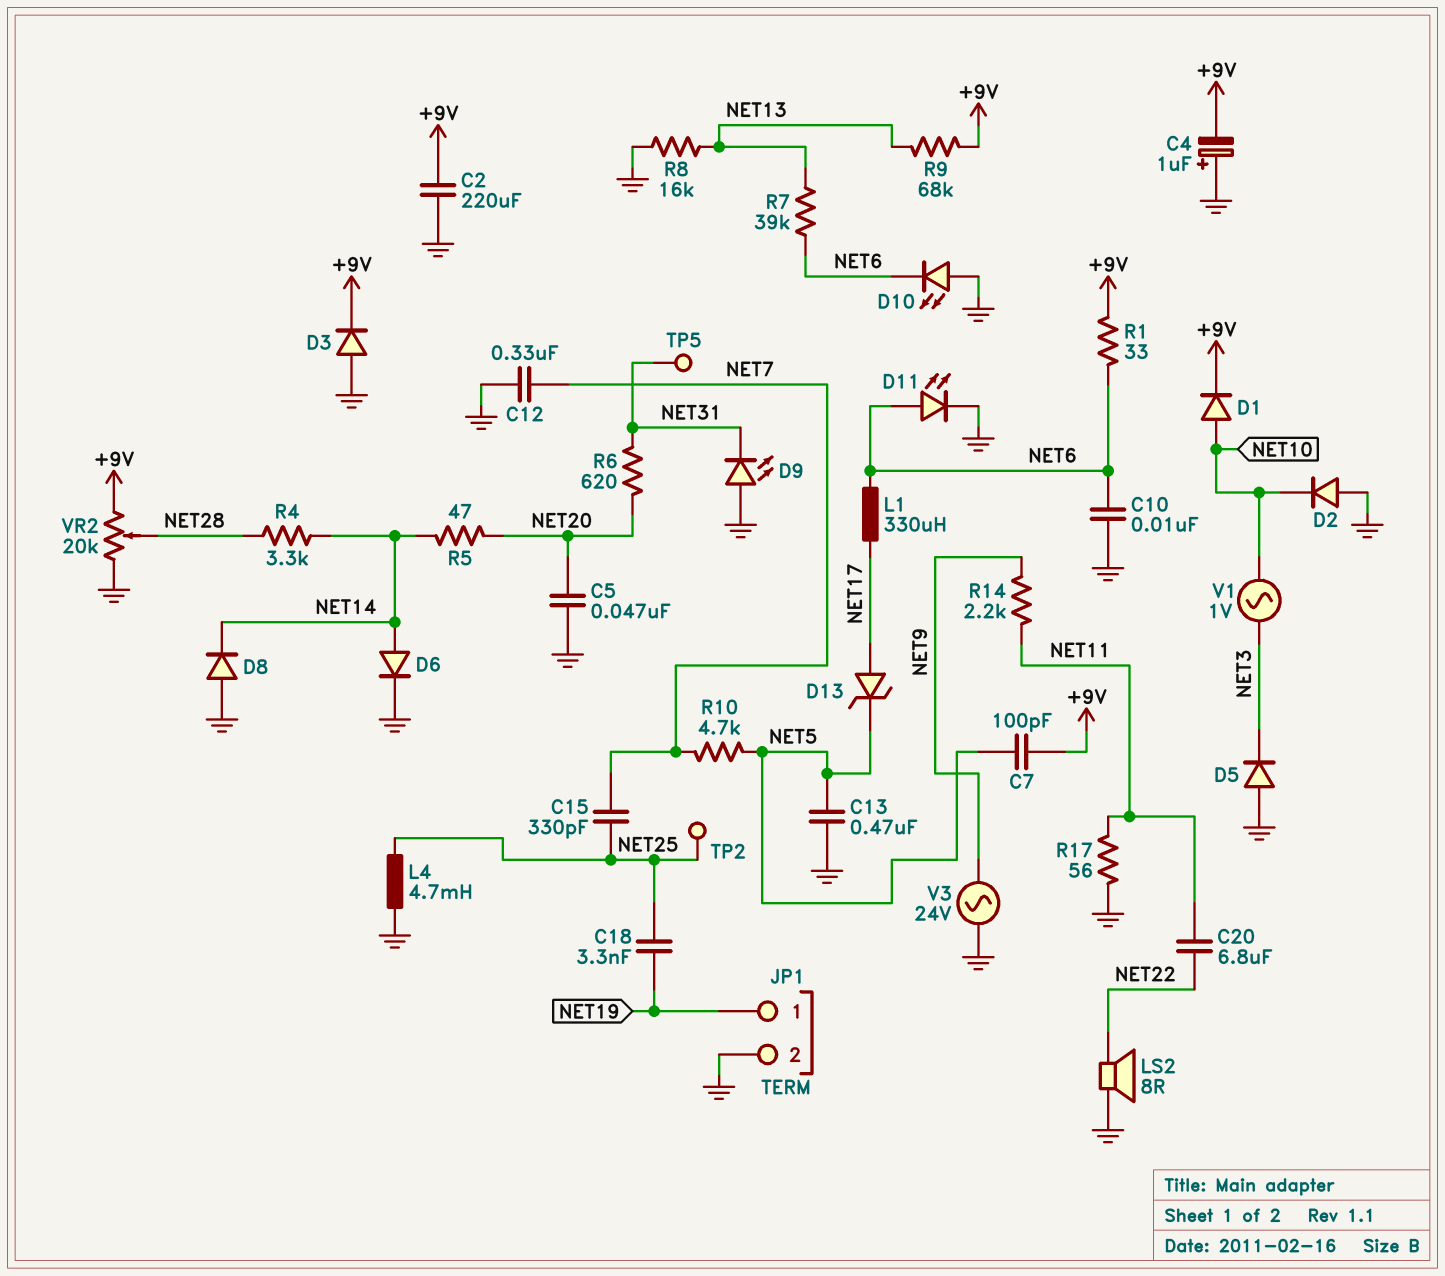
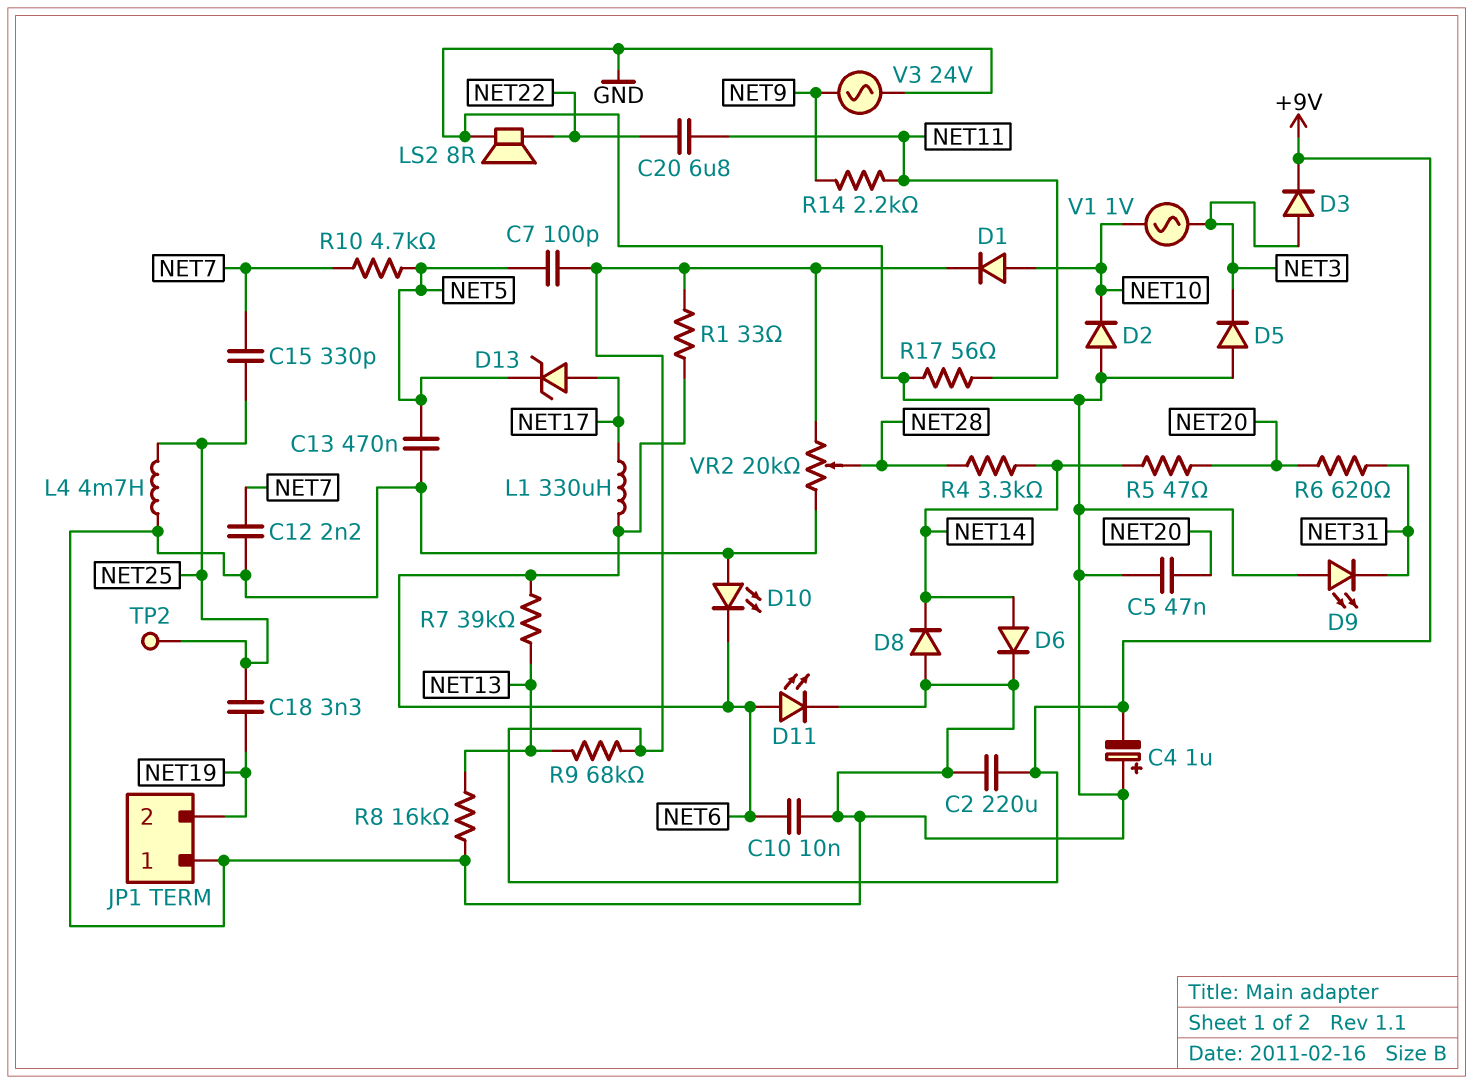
C12: 330nF (GND, NET7) -> 2.2nF (GND, NET7)
D3: diode (A GND, K +9V) -> diode (A NET3, K +9V)
JP1 pin 1: NET19 -> GND
JP1 pin 2: GND -> NET19
TP5: test point (NET31) -> none

